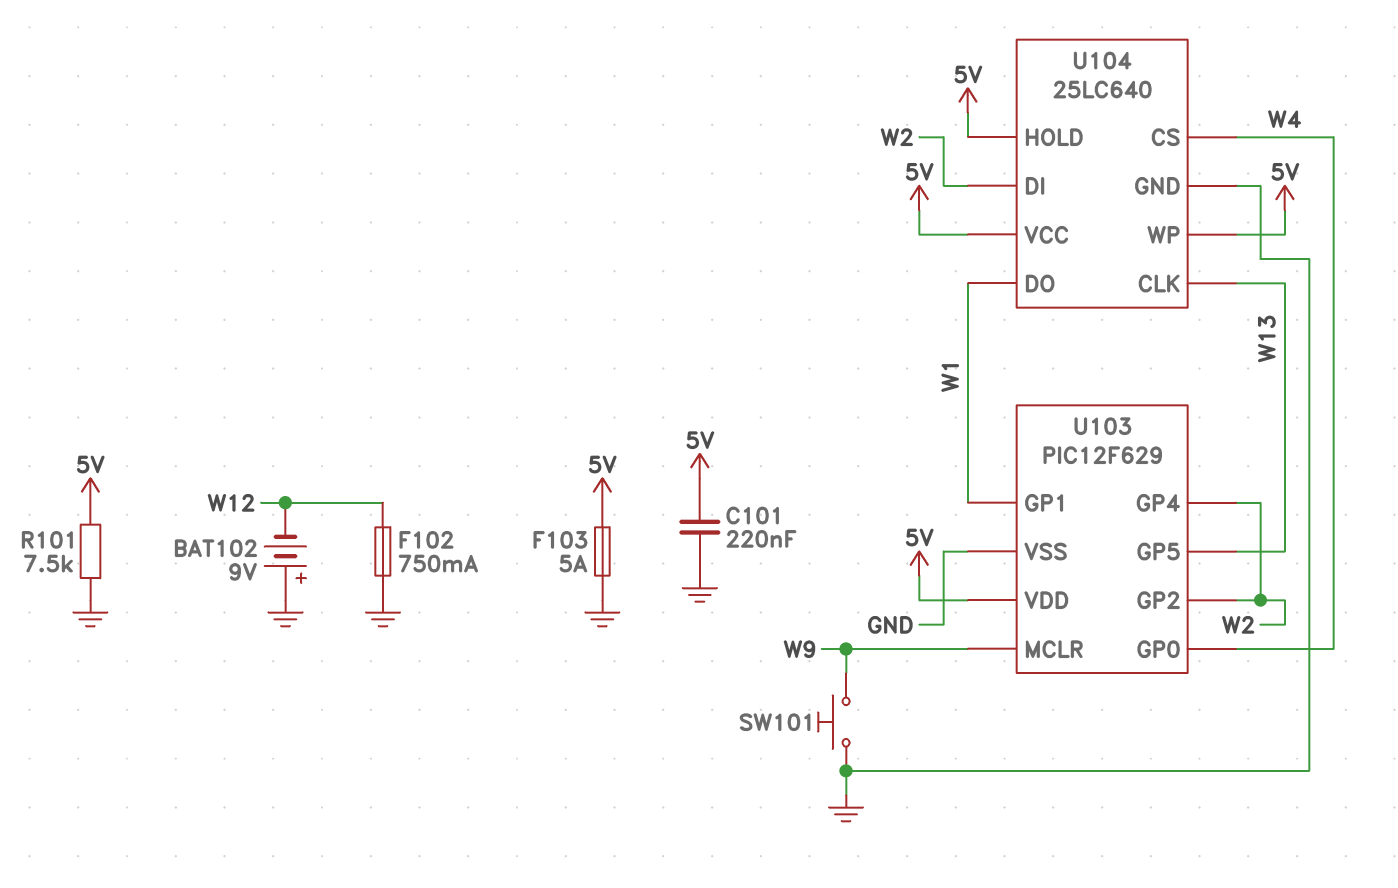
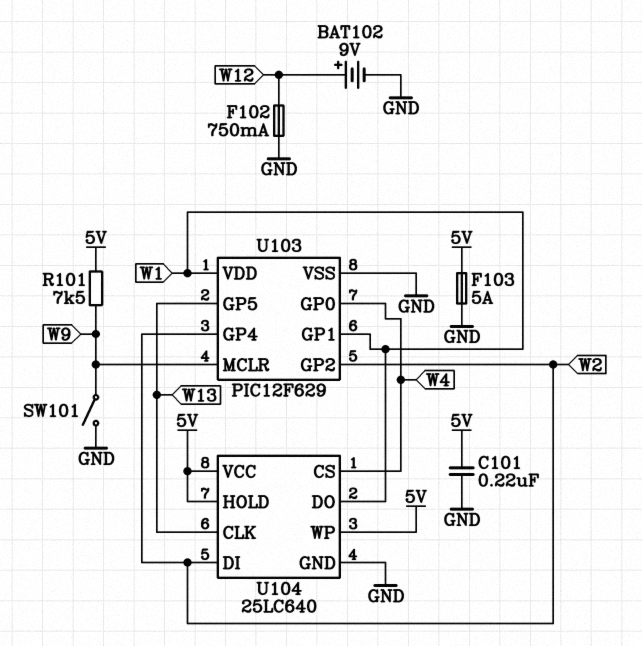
BAT102: 9V (plus GND, minus W12) -> 9V (plus W12, minus GND)
R101: 7.5k (5V, GND) -> 7.5k (5V, W9)
SW101: button (GND, W9) -> switch (GND, W9)
U103 pin VDD: 5V -> W1

